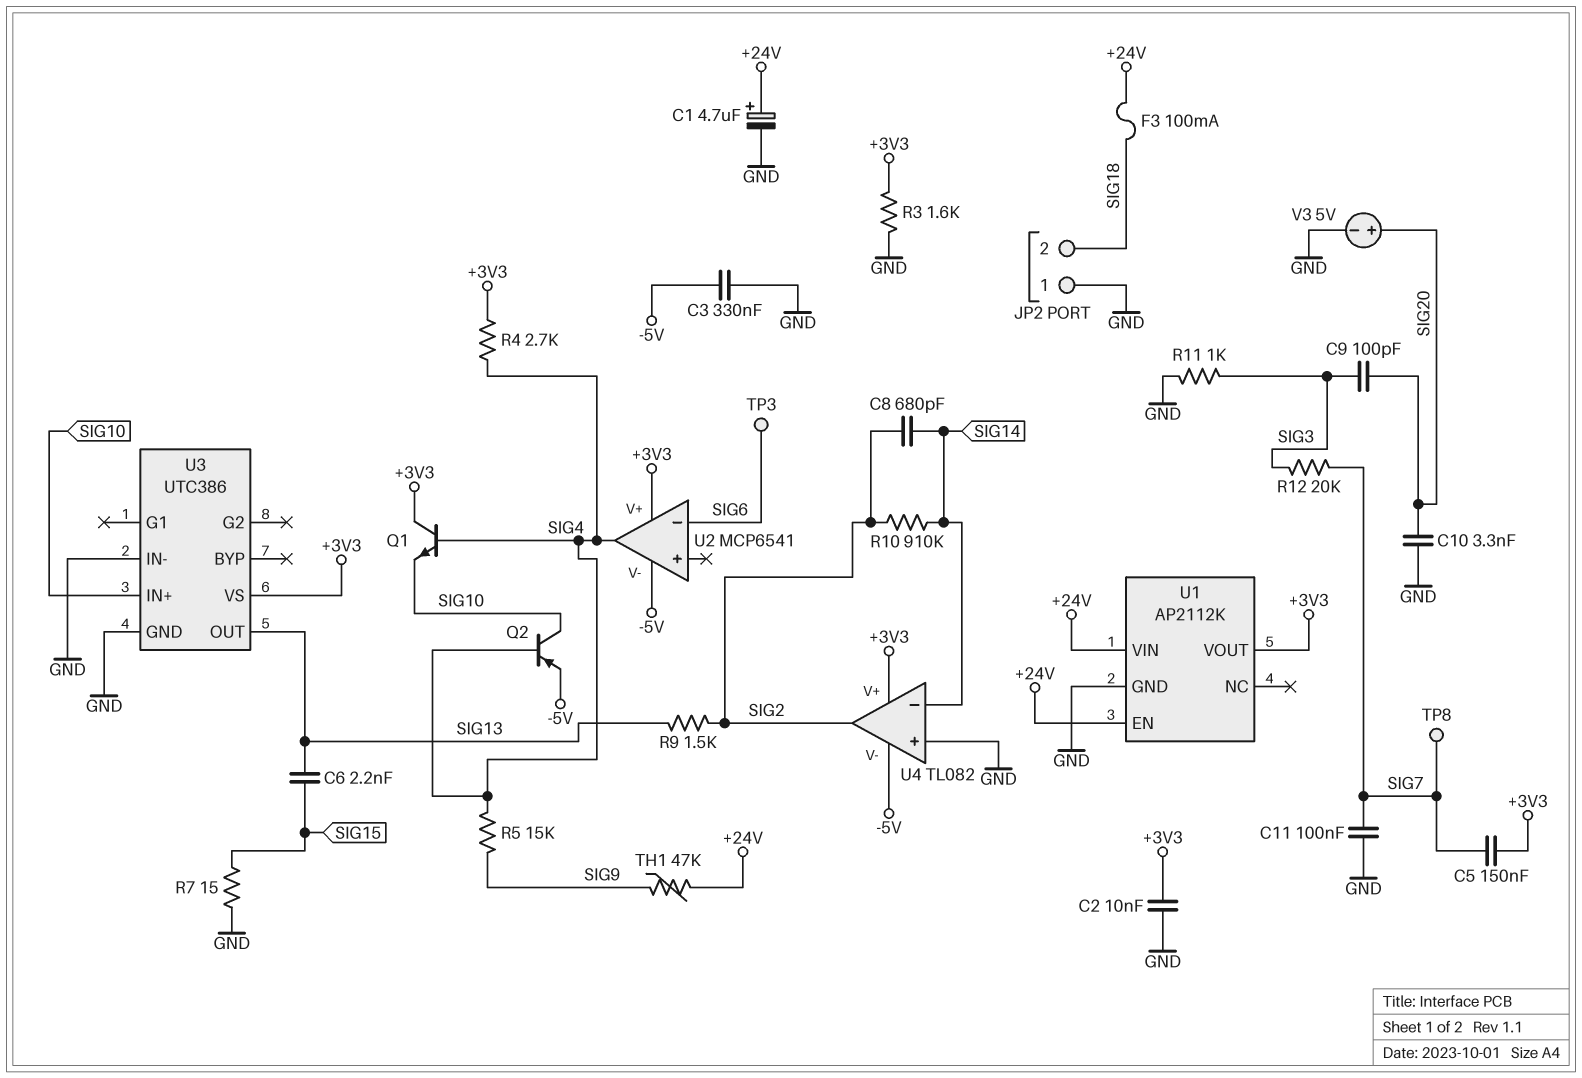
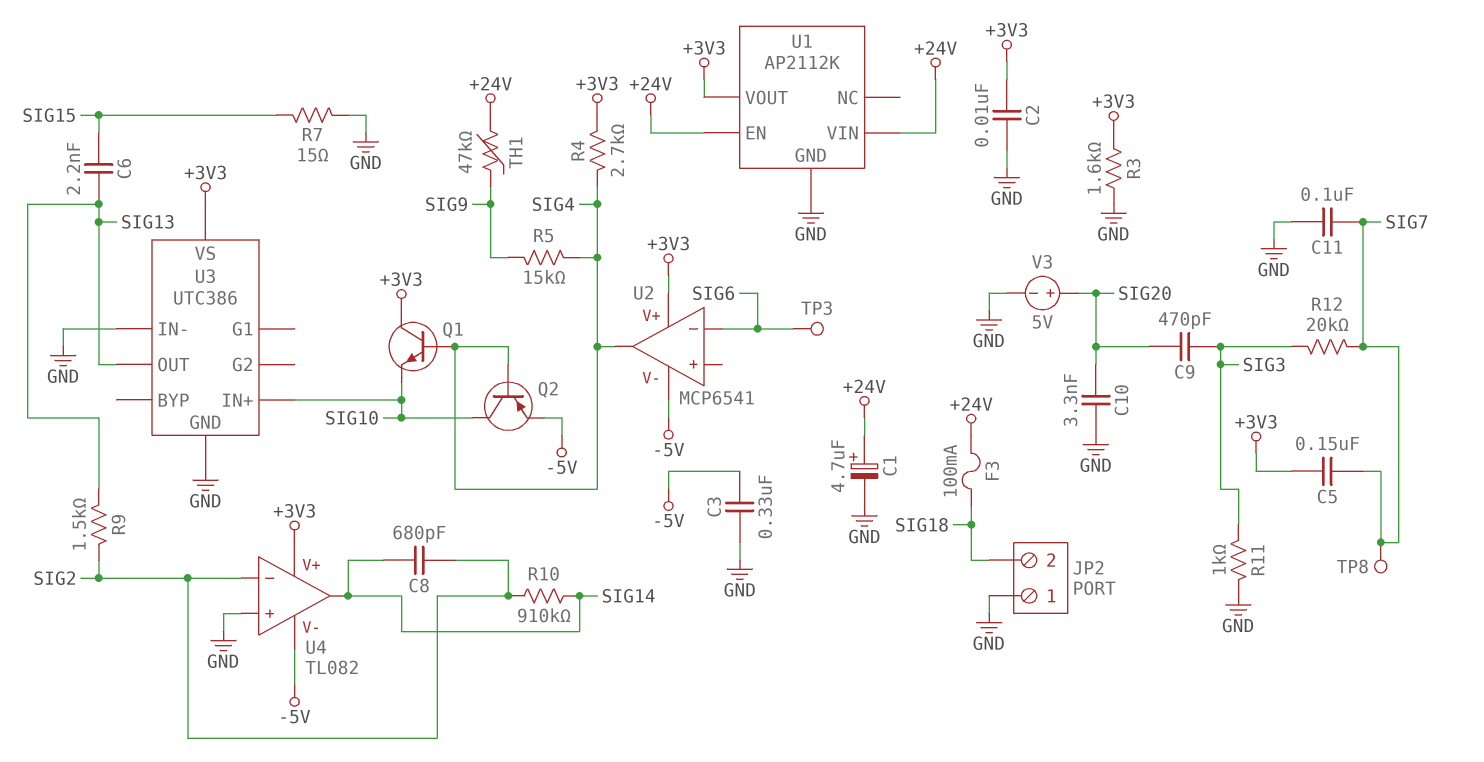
C9: 100pF (SIG3, SIG20) -> 470pF (SIG3, SIG20)
U4 pin in-: SIG14 -> SIG2
U4 pin out: SIG2 -> SIG14

